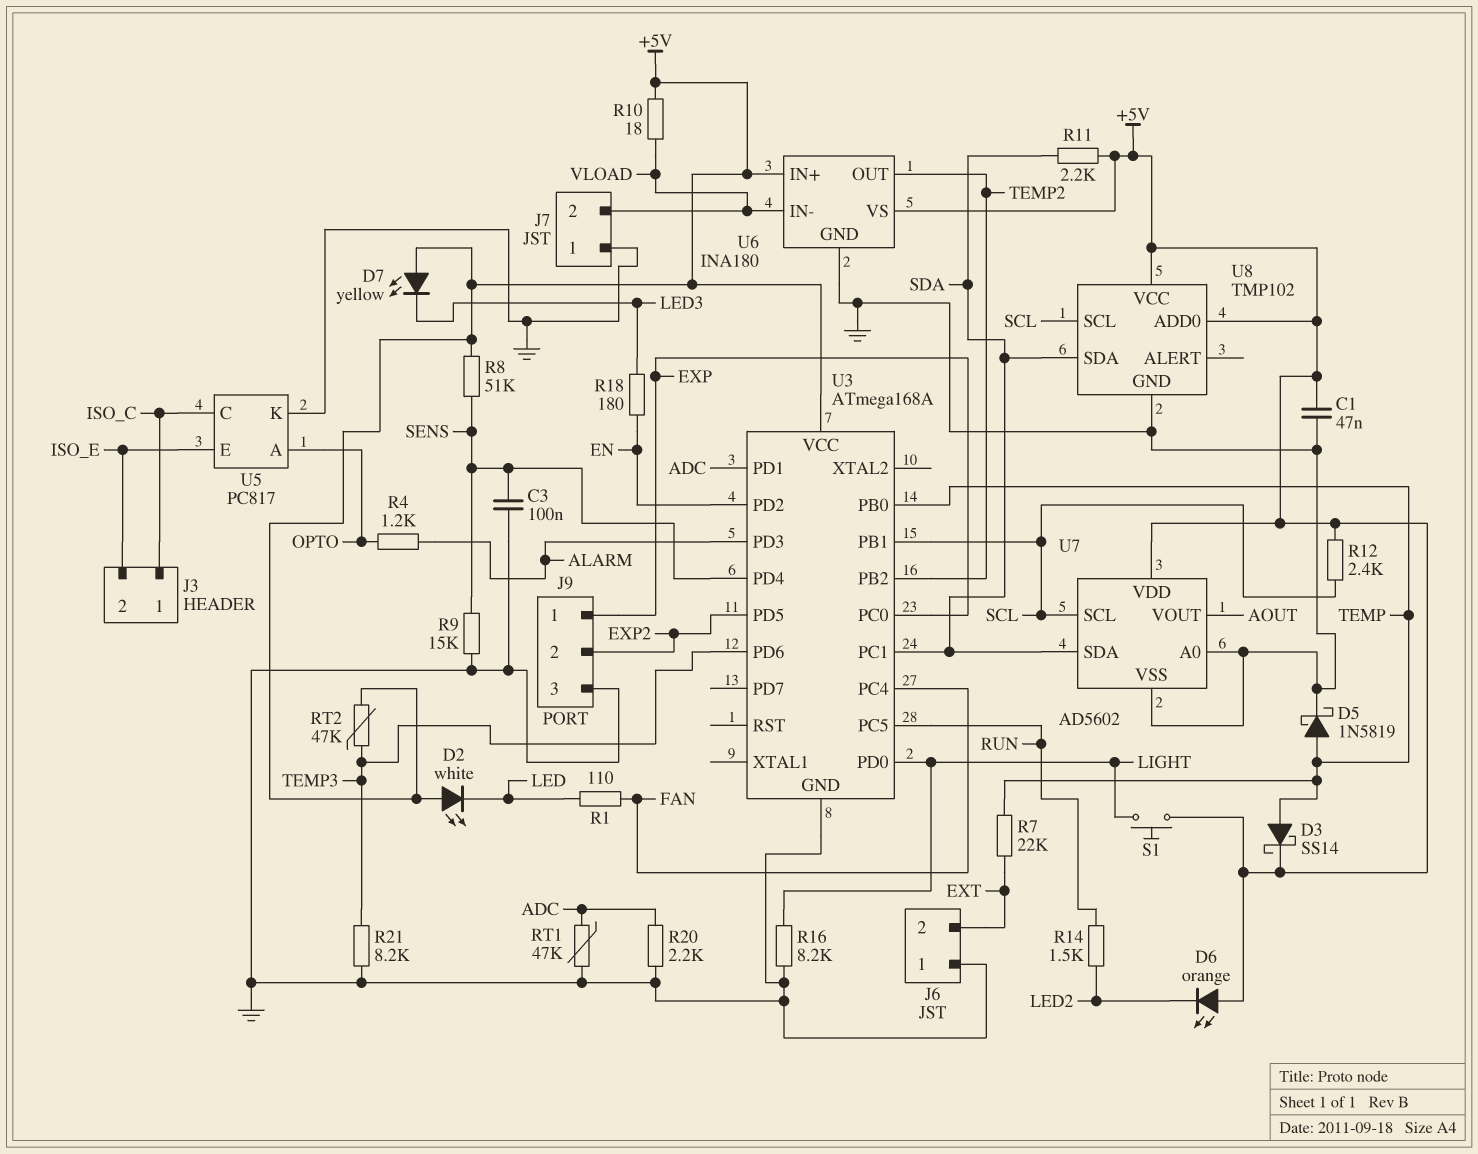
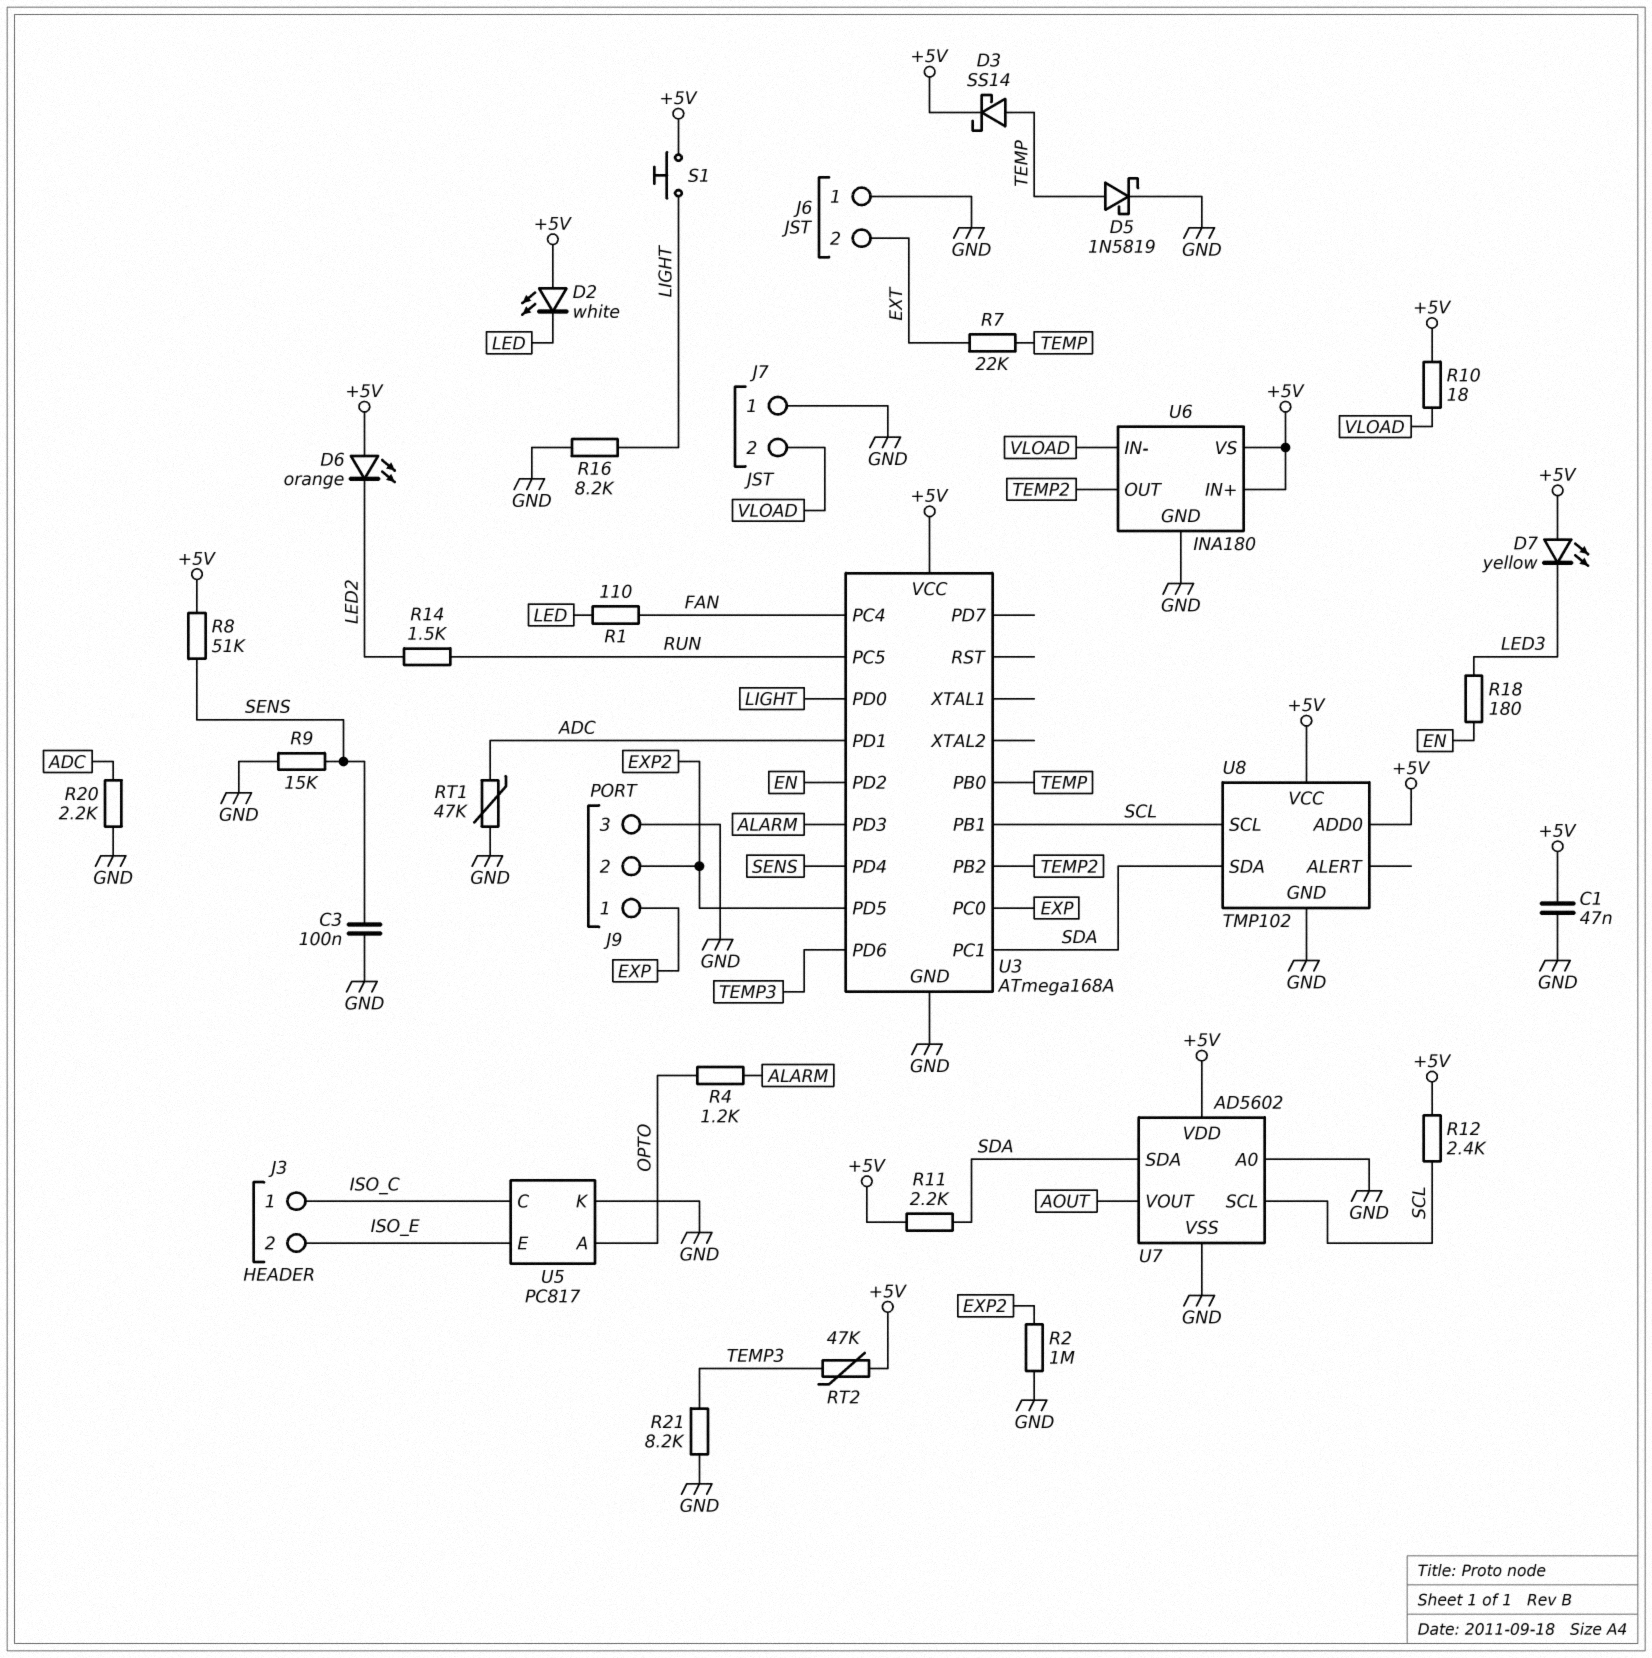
R2: none -> 1M (EXP2, GND)

